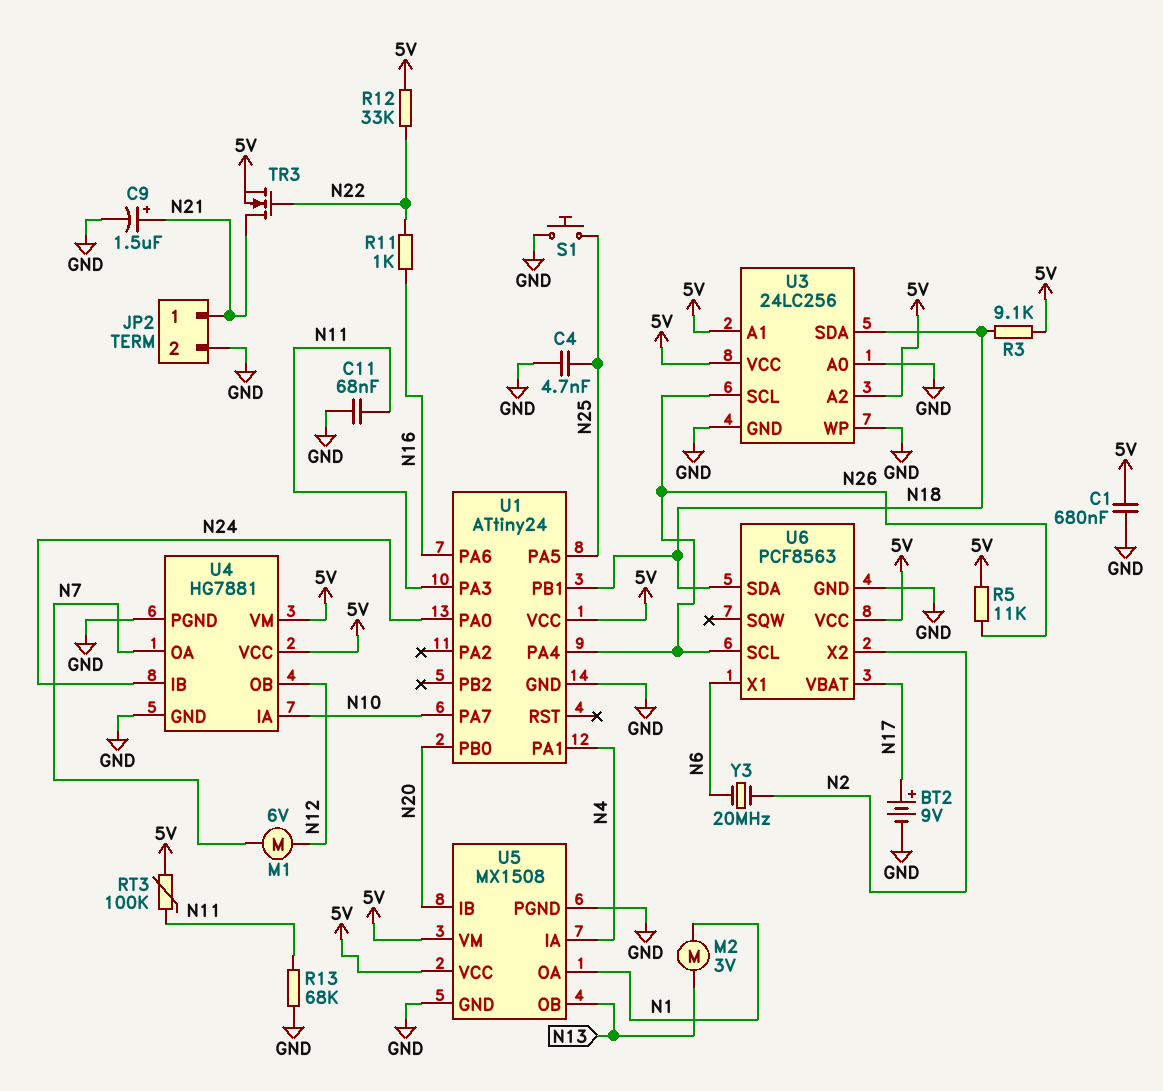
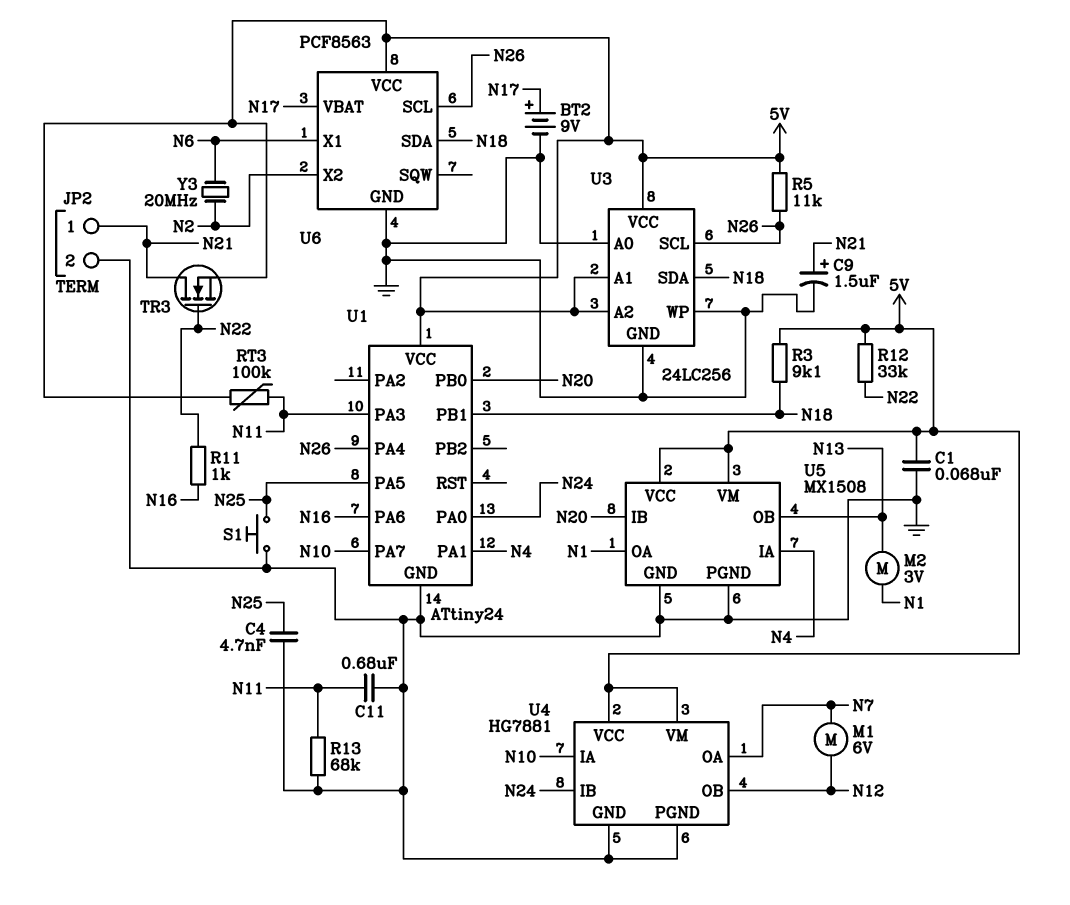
C1: 680nF (5V, GND) -> 68nF (5V, GND)
C11: 68nF (GND, N11) -> 680nF (GND, N11)

